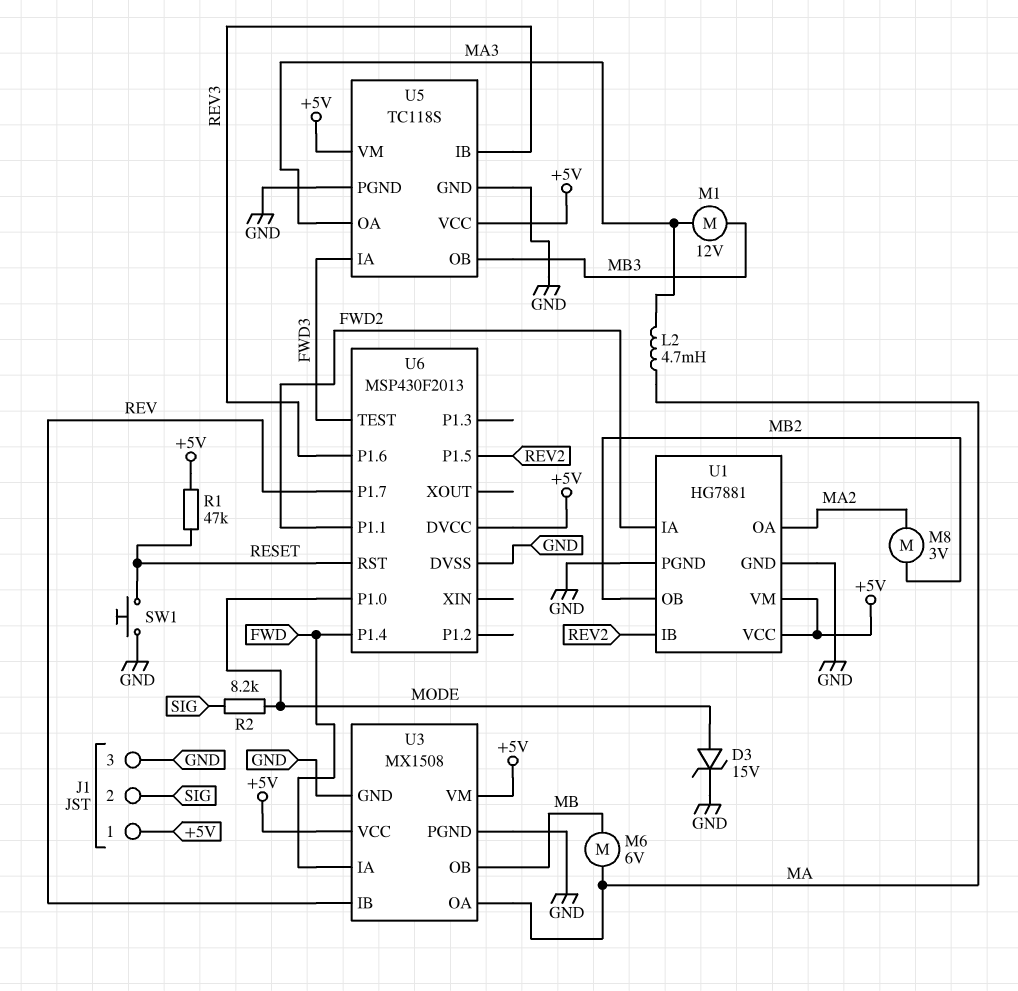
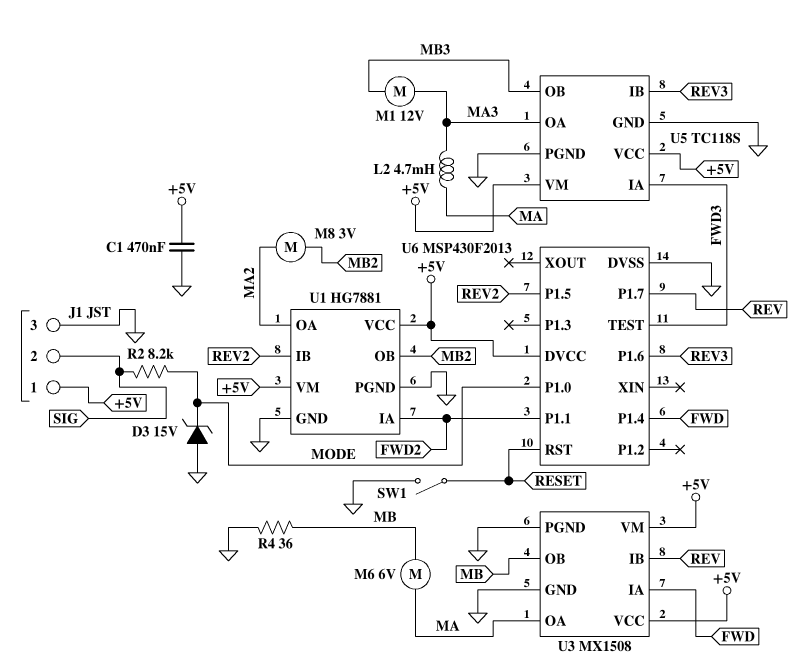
C1: none -> 470nF (+5V, GND)
D3: zener 15V (A MODE, K GND) -> zener 15V (A GND, K MODE)
R1: 47k (+5V, RESET) -> none
R4: none -> 36 (GND, MB)
SW1: button (GND, RESET) -> switch (GND, RESET)

